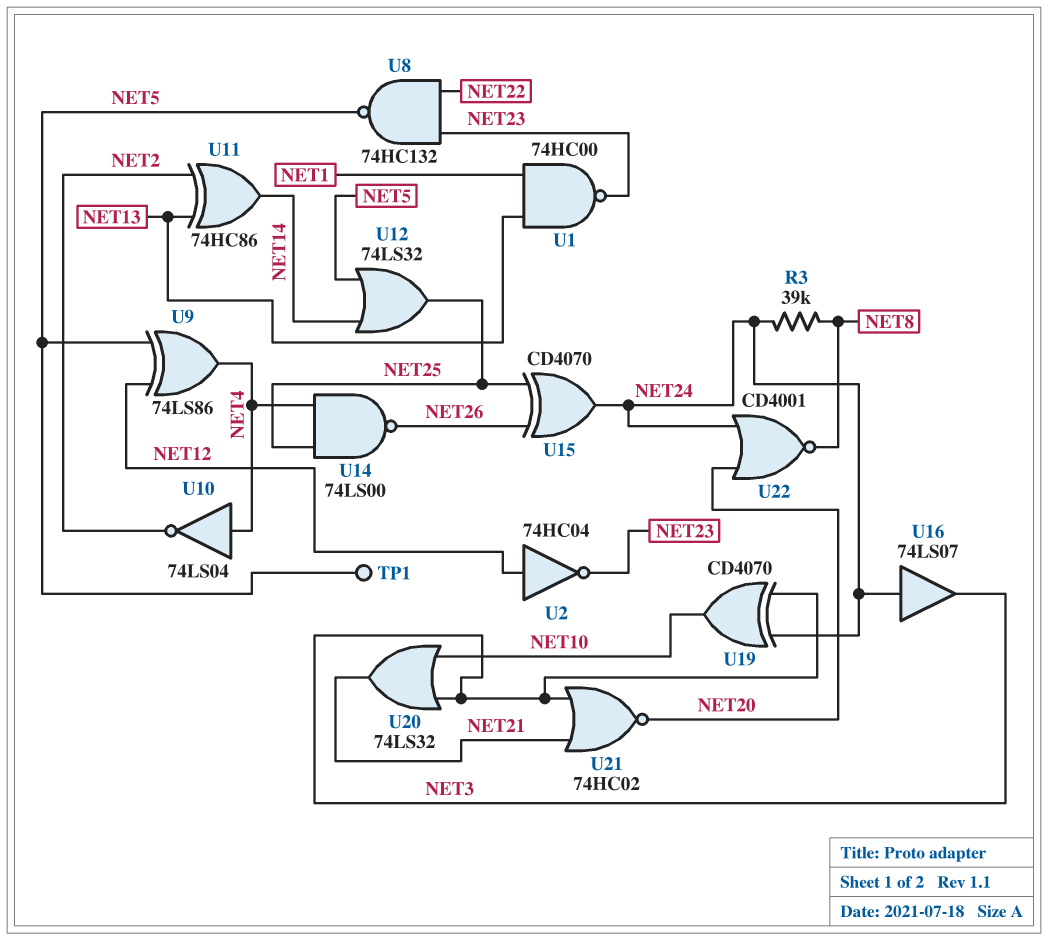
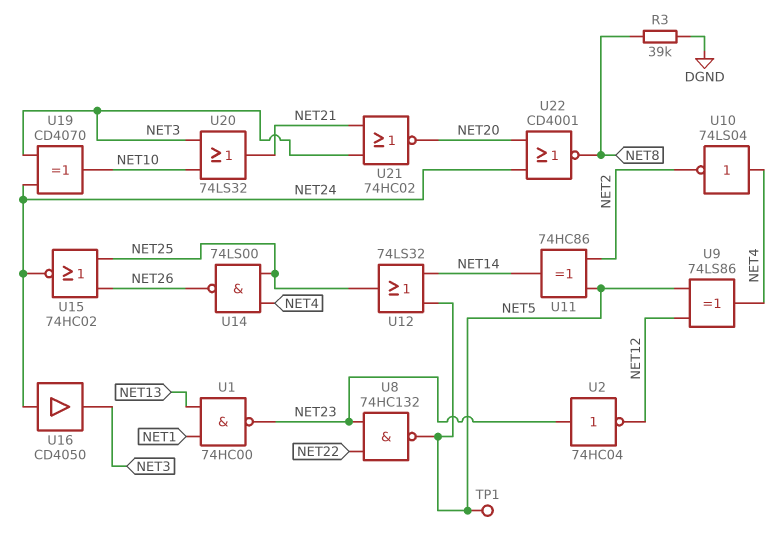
R3: 39k (NET8, NET24) -> 39k (DGND, NET8)
U2: NOT 74HC04 (in NET12, out NET23) -> NOT 74HC04 (in NET23, out NET12)
U11: XOR 74HC86 (in NET2, in NET13, out NET14) -> XOR 74HC86 (in NET2, in NET5, out NET14)
U15: XOR CD4070 (in NET25, in NET26, out NET24) -> NOR 74HC02 (in NET25, in NET26, out NET24)
U16: buffer 74LS07 (in NET24, out NET3) -> buffer CD4050 (in NET24, out NET3)

